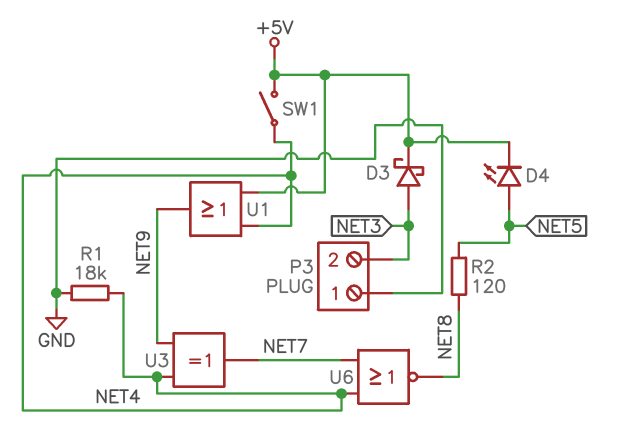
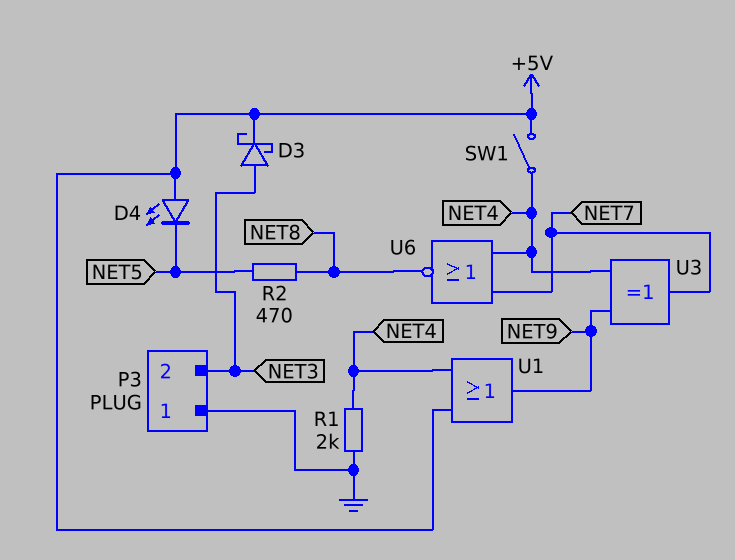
D4: LED (A NET5, K +5V) -> LED (A +5V, K NET5)
R1: 18k (GND, NET4) -> 2k (GND, NET4)
R2: 120 (NET5, NET8) -> 470 (NET5, NET8)

